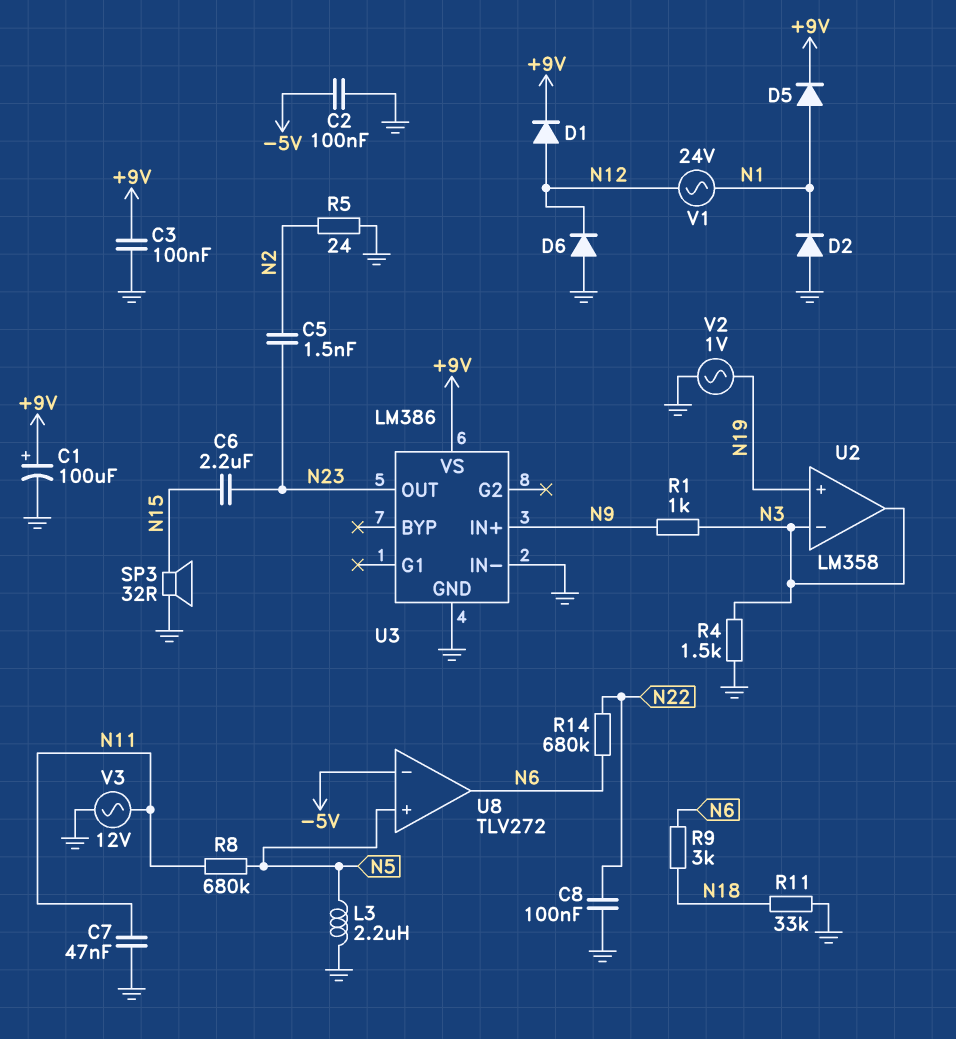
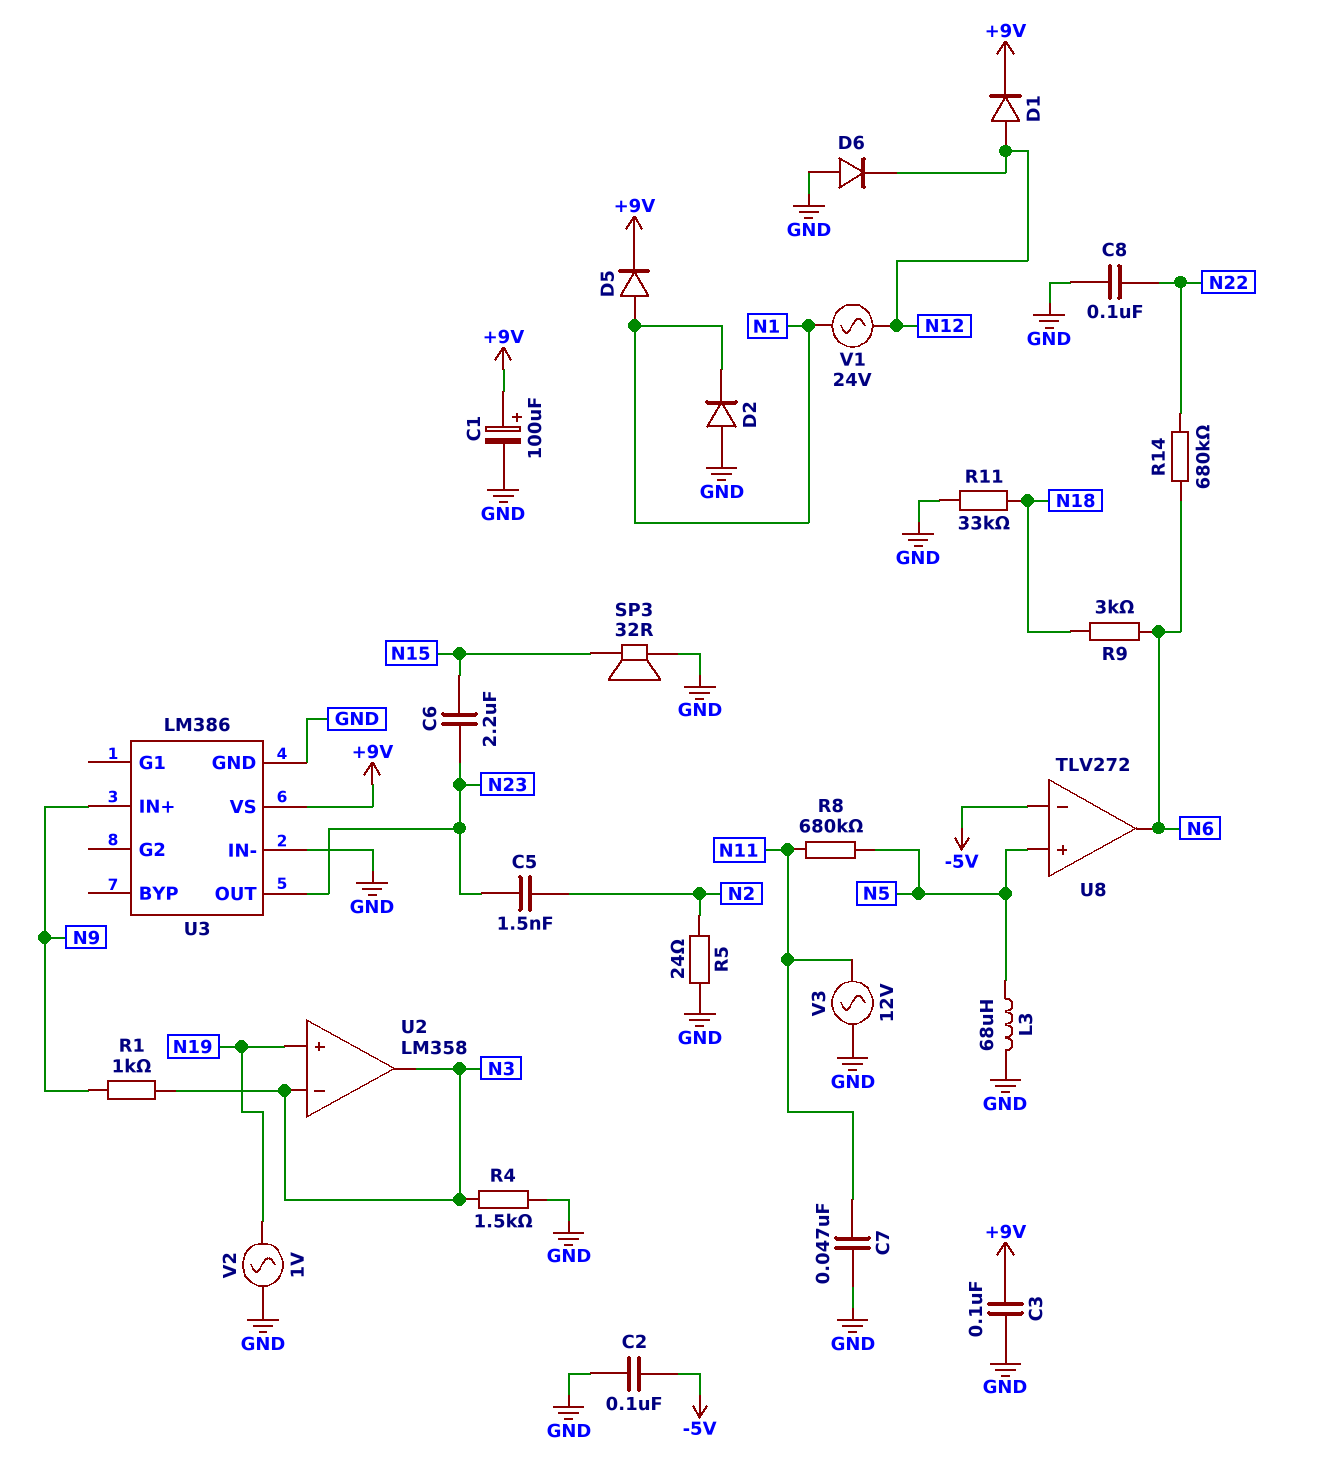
L3: 2.2uH (GND, N5) -> 68uH (GND, N5)

